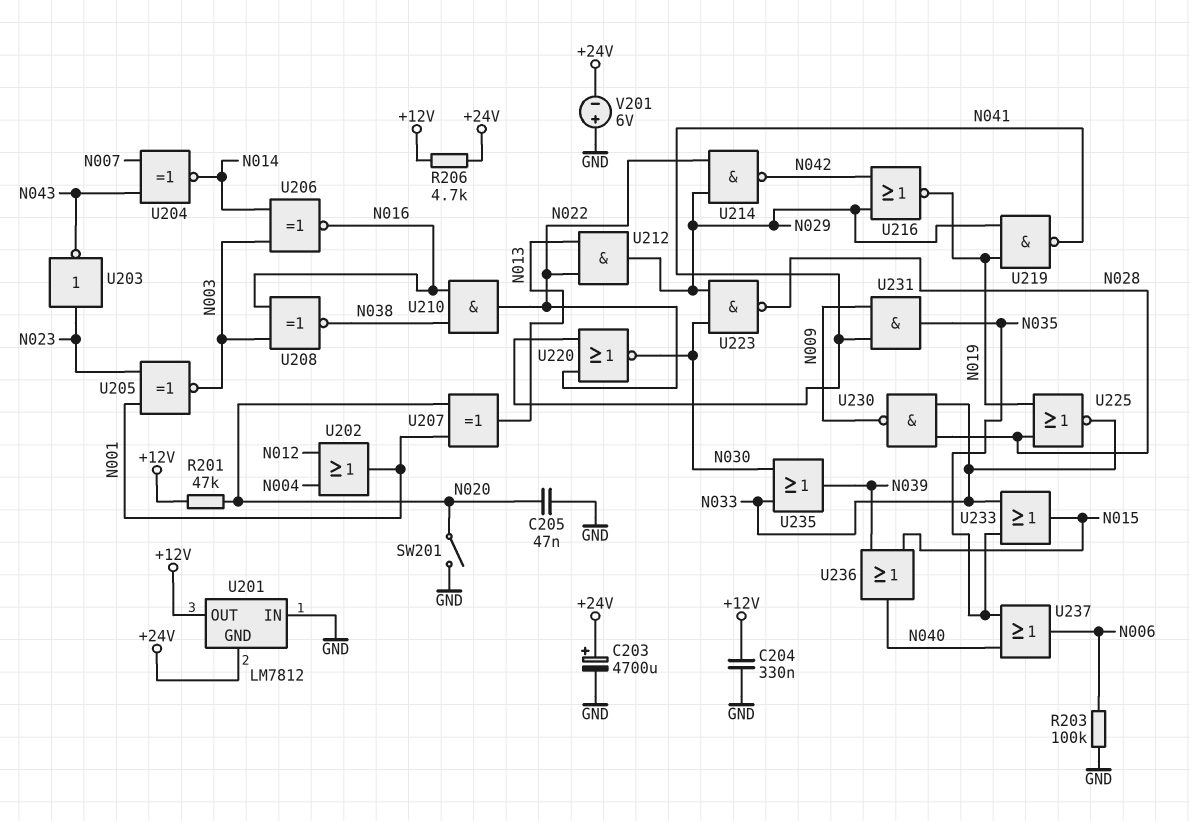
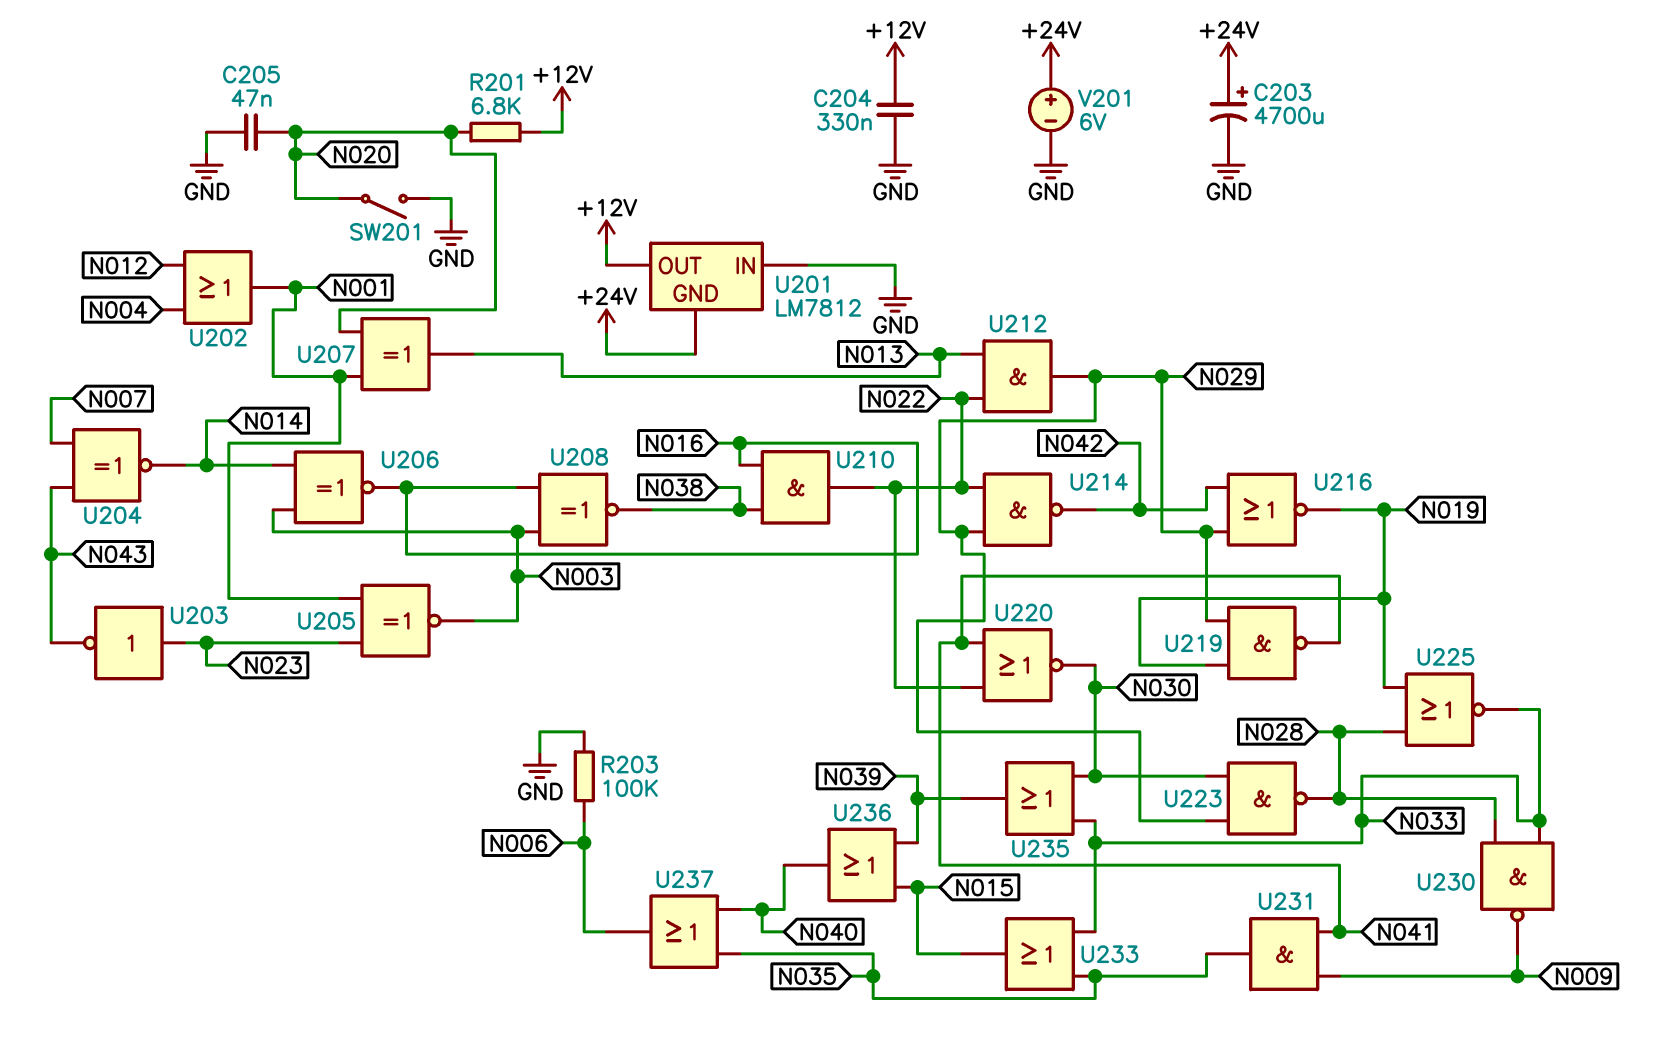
R201: 47k (+12V, N020) -> 6.8k (+12V, N020)
R206: 4.7k (+12V, +24V) -> none
V201: 6V (plus GND, minus +24V) -> 6V (plus +24V, minus GND)

